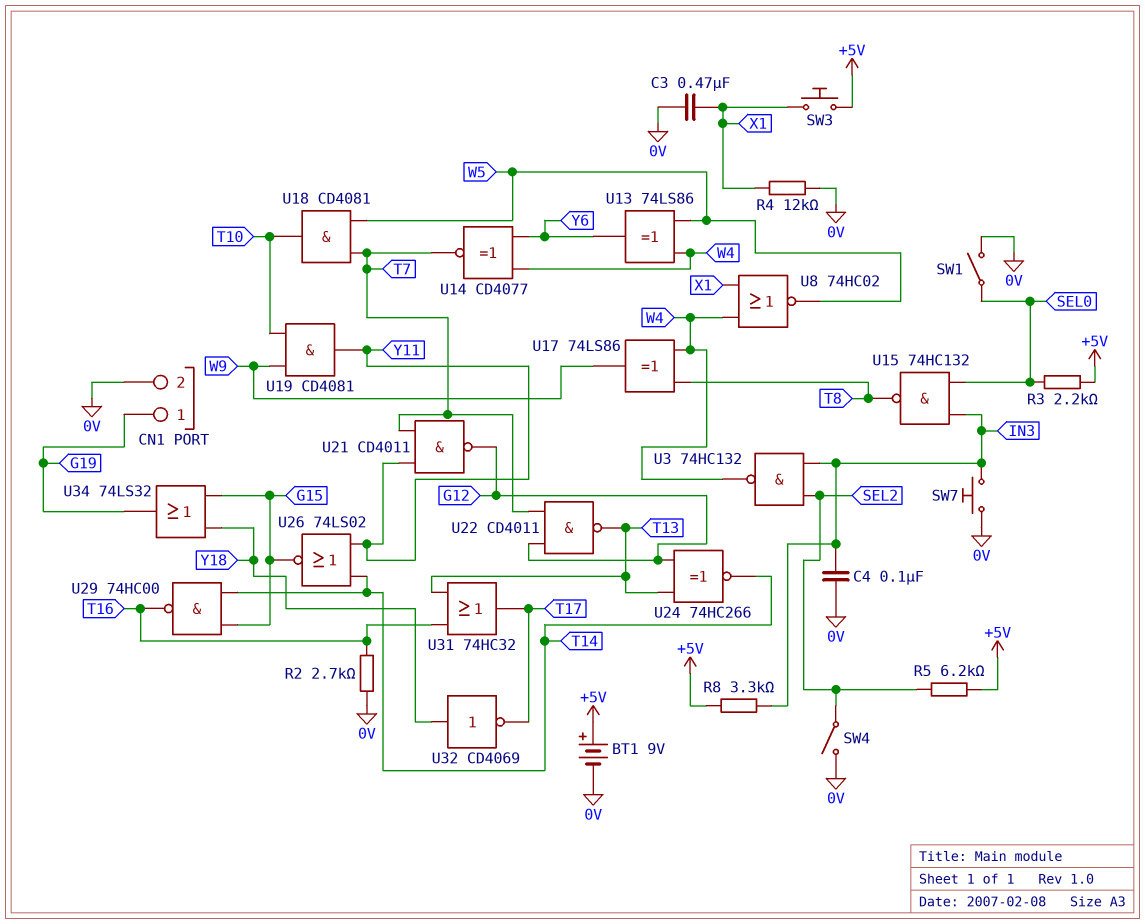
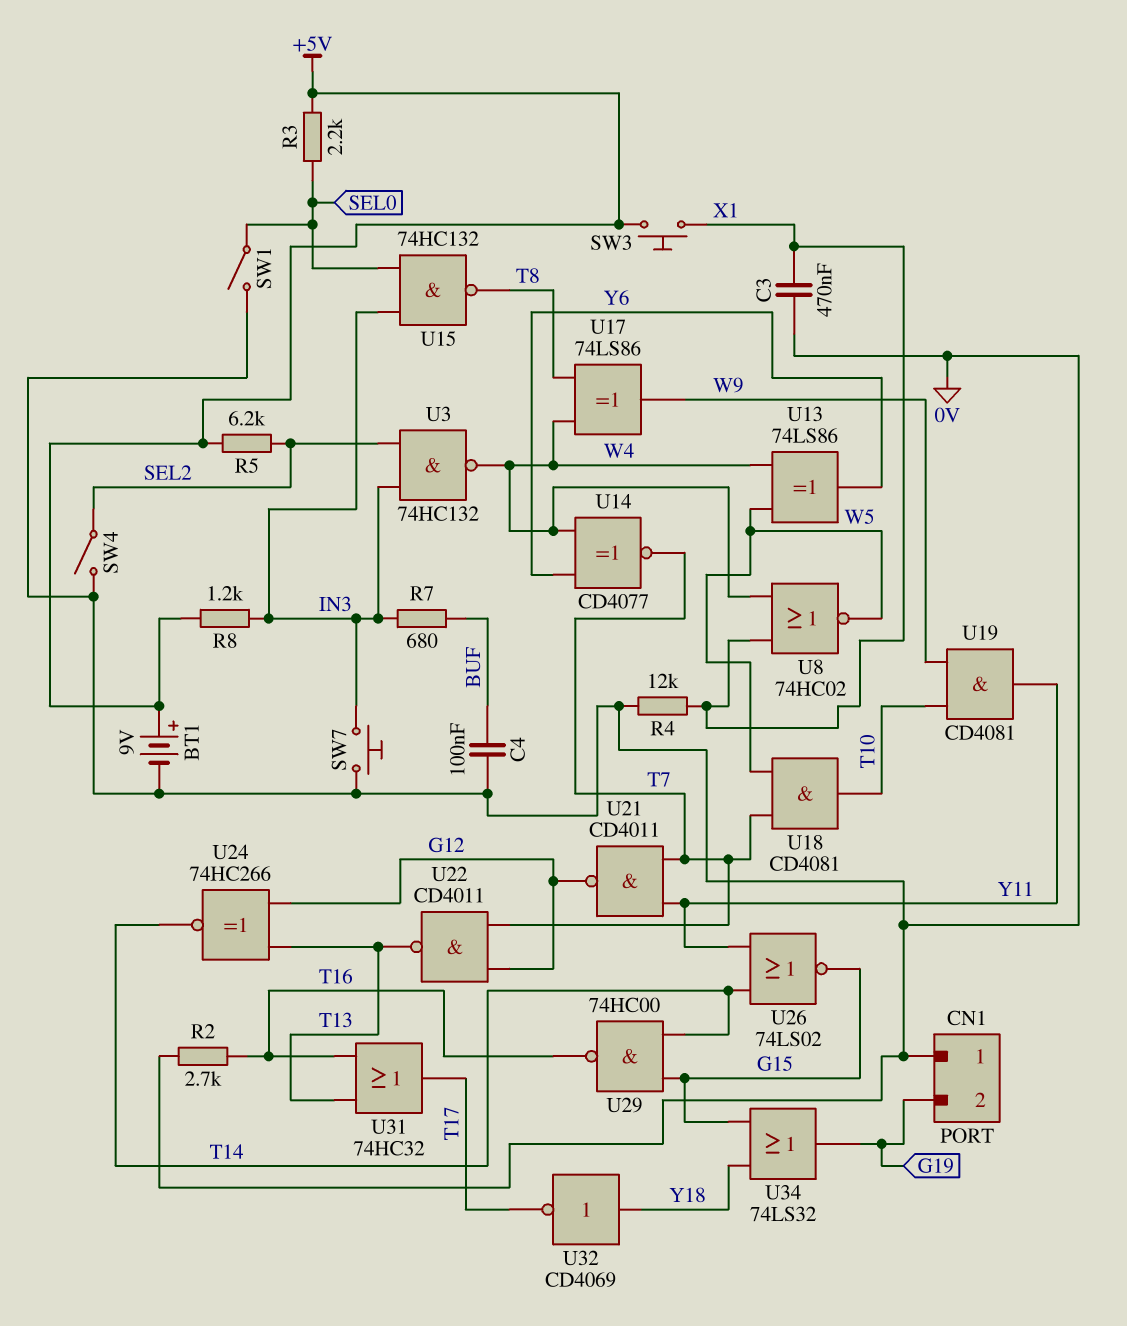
C4: 100nF (0V, IN3) -> 100nF (0V, BUF)
CN1 pin 1: G19 -> 0V
CN1 pin 2: 0V -> G19
R7: none -> 680 (BUF, IN3)
R8: 3.3k (+5V, IN3) -> 1.2k (+5V, IN3)

